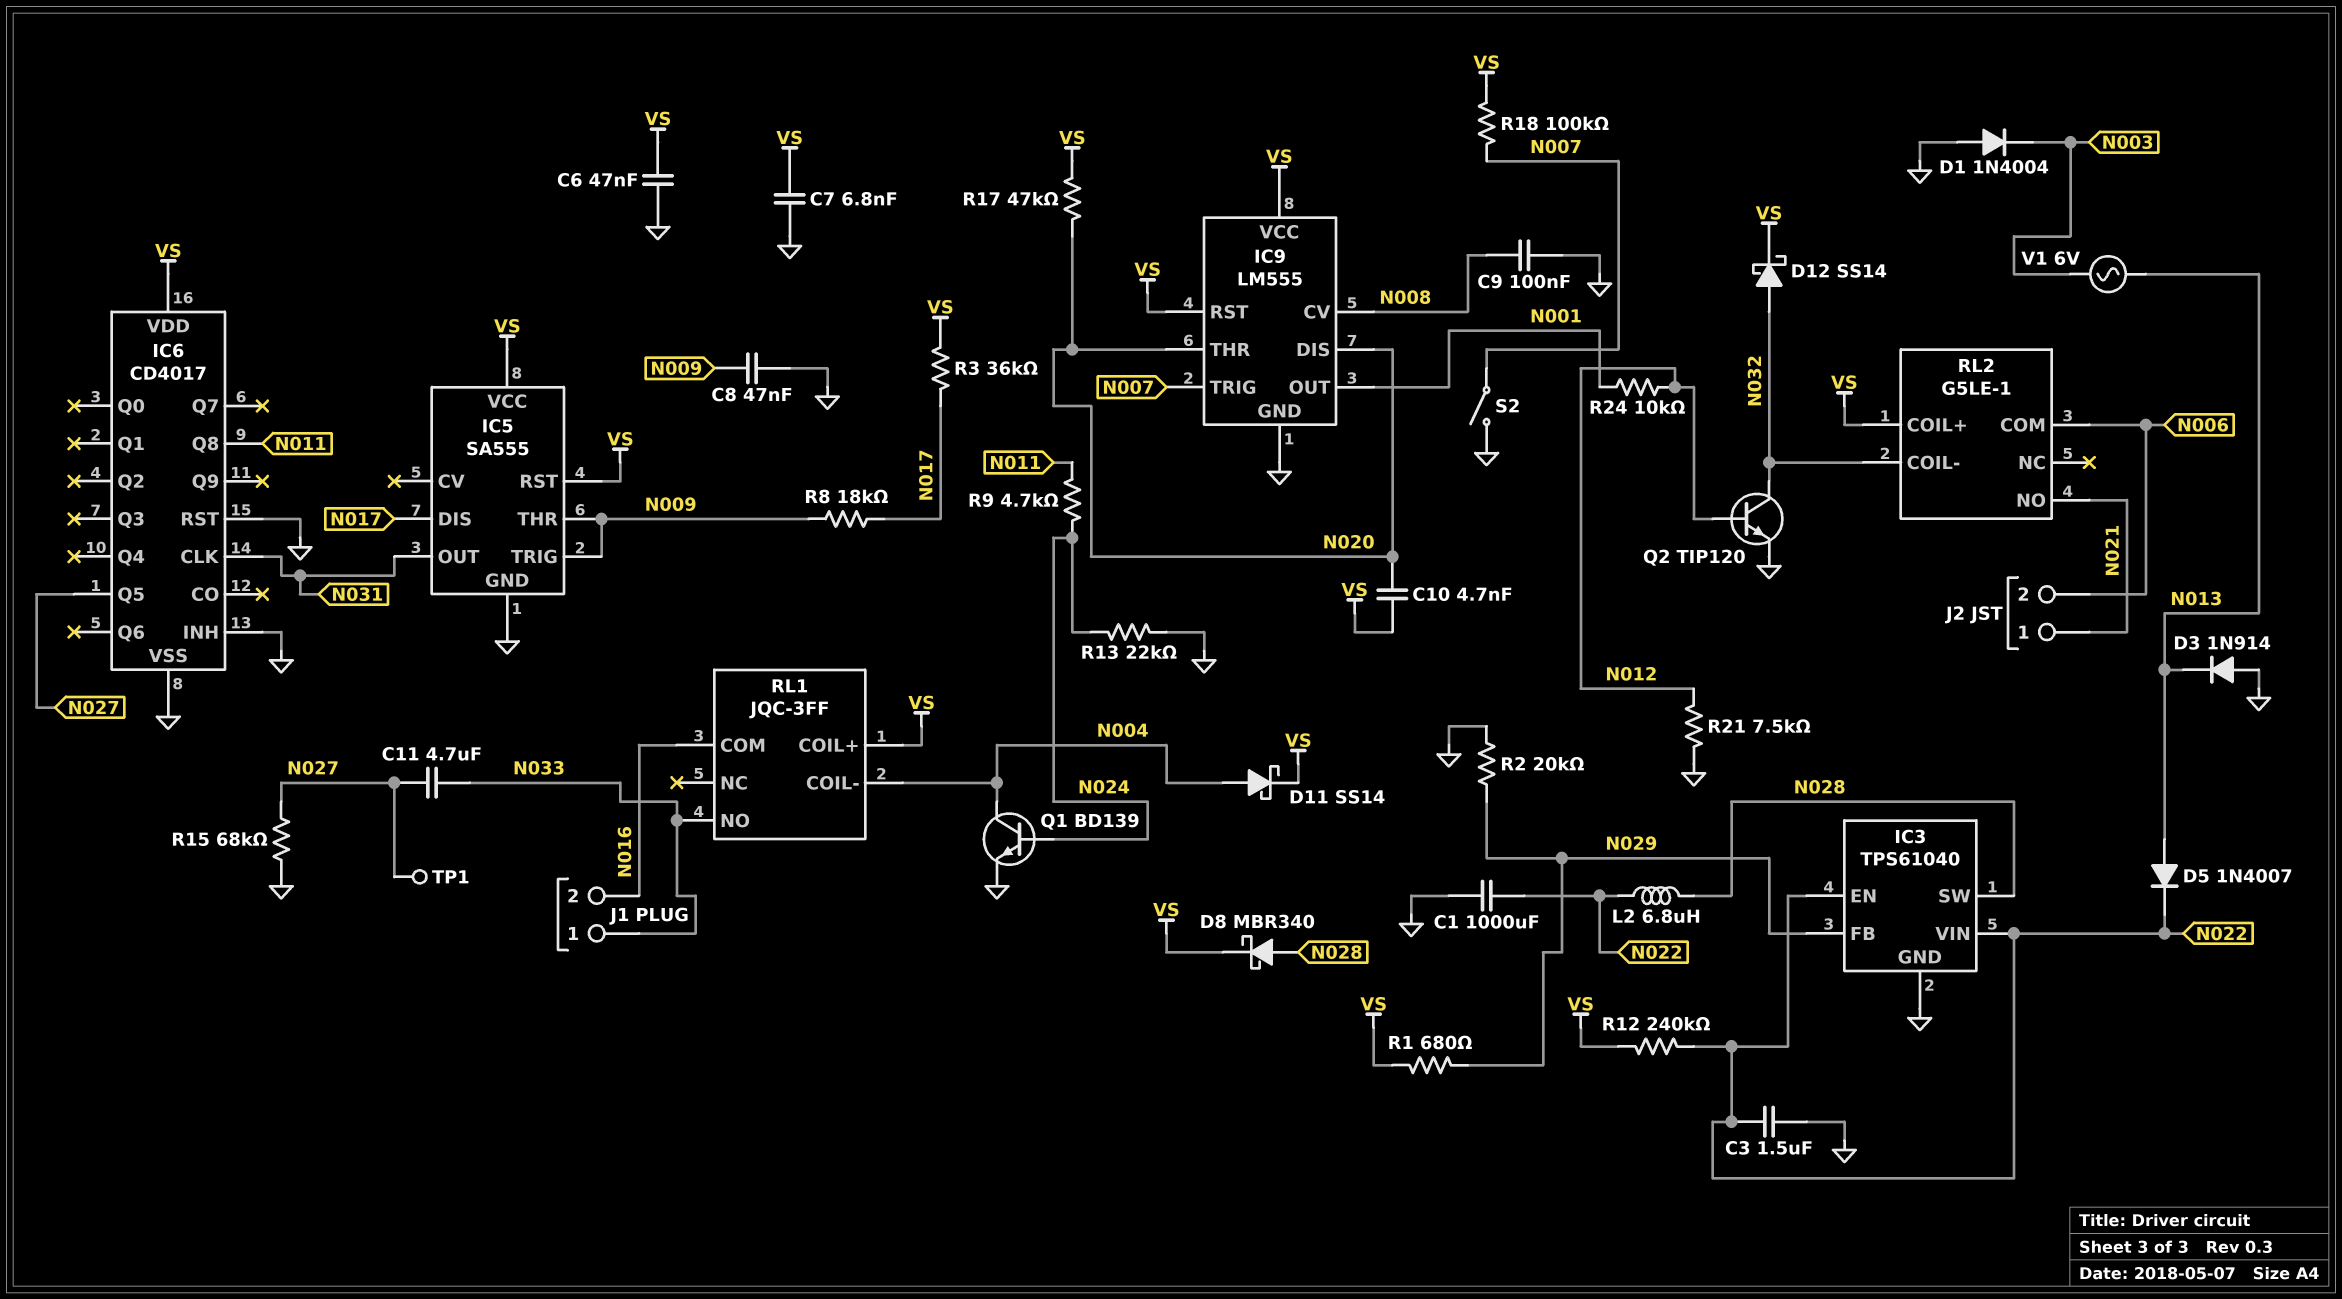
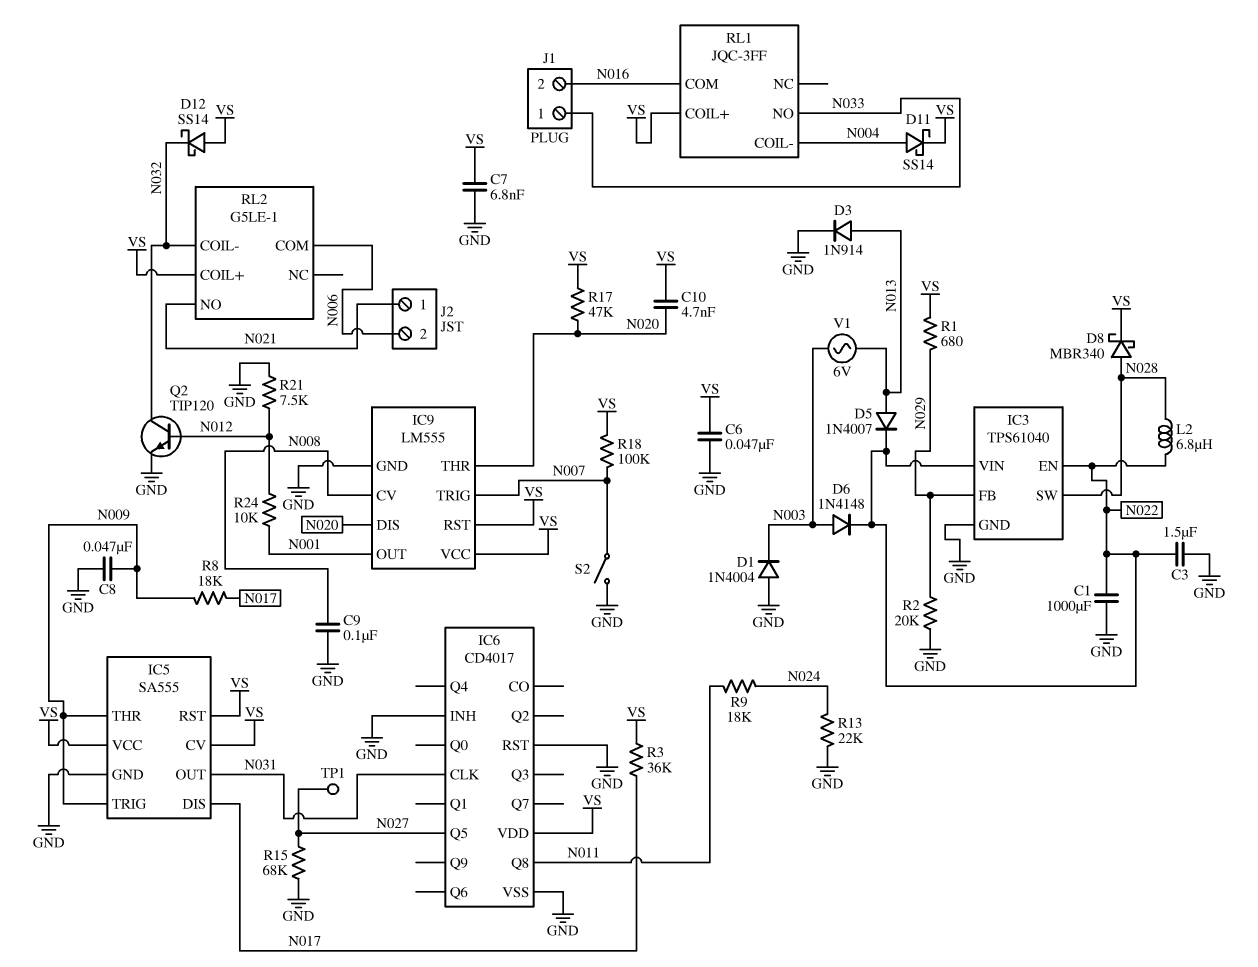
C11: 4.7uF (N027, N033) -> none
D3: diode 1N914 (A GND, K N013) -> diode 1N914 (A N013, K GND)
D6: none -> diode 1N4148 (A N003, K N022)
D12: schottky SS14 (A N032, K VS) -> schottky SS14 (A VS, K N032)
IC5 pin CV: none -> VS
Q1: NPN BD139 (B N024, C N004, E GND) -> none
R9: 4.7k (N011, N024) -> 18k (N011, N024)
R12: 240k (N022, VS) -> none

